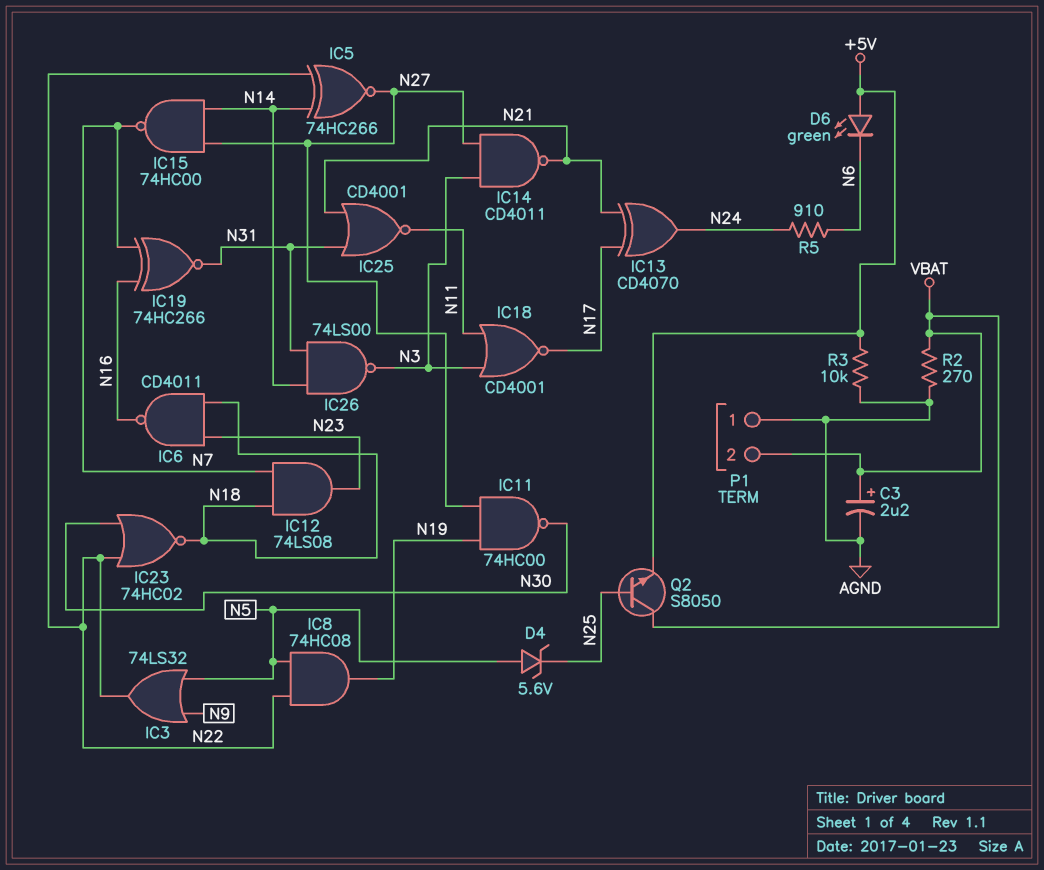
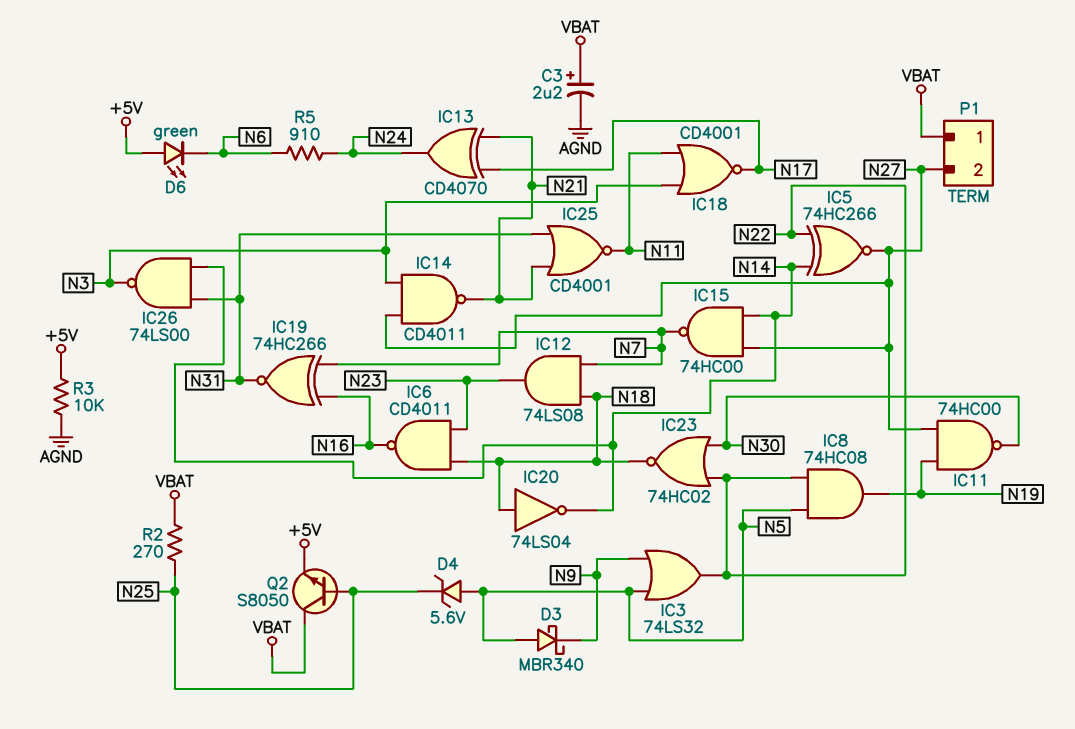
D3: none -> schottky MBR340 (A N5, K N9)
IC20: none -> NOT 74LS04 (in N18, out N14)
P1 pin 1: AGND -> VBAT
P1 pin 2: VBAT -> N27
R2: 270 (AGND, VBAT) -> 270 (N25, VBAT)

